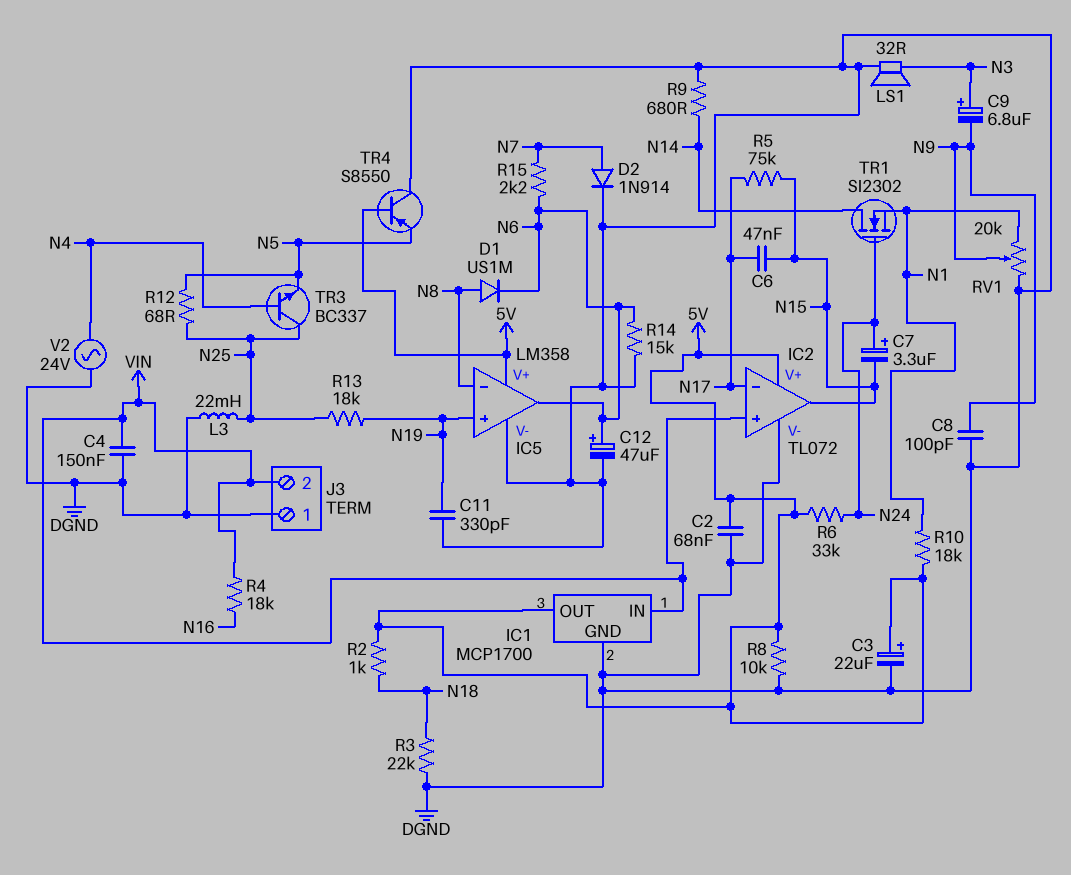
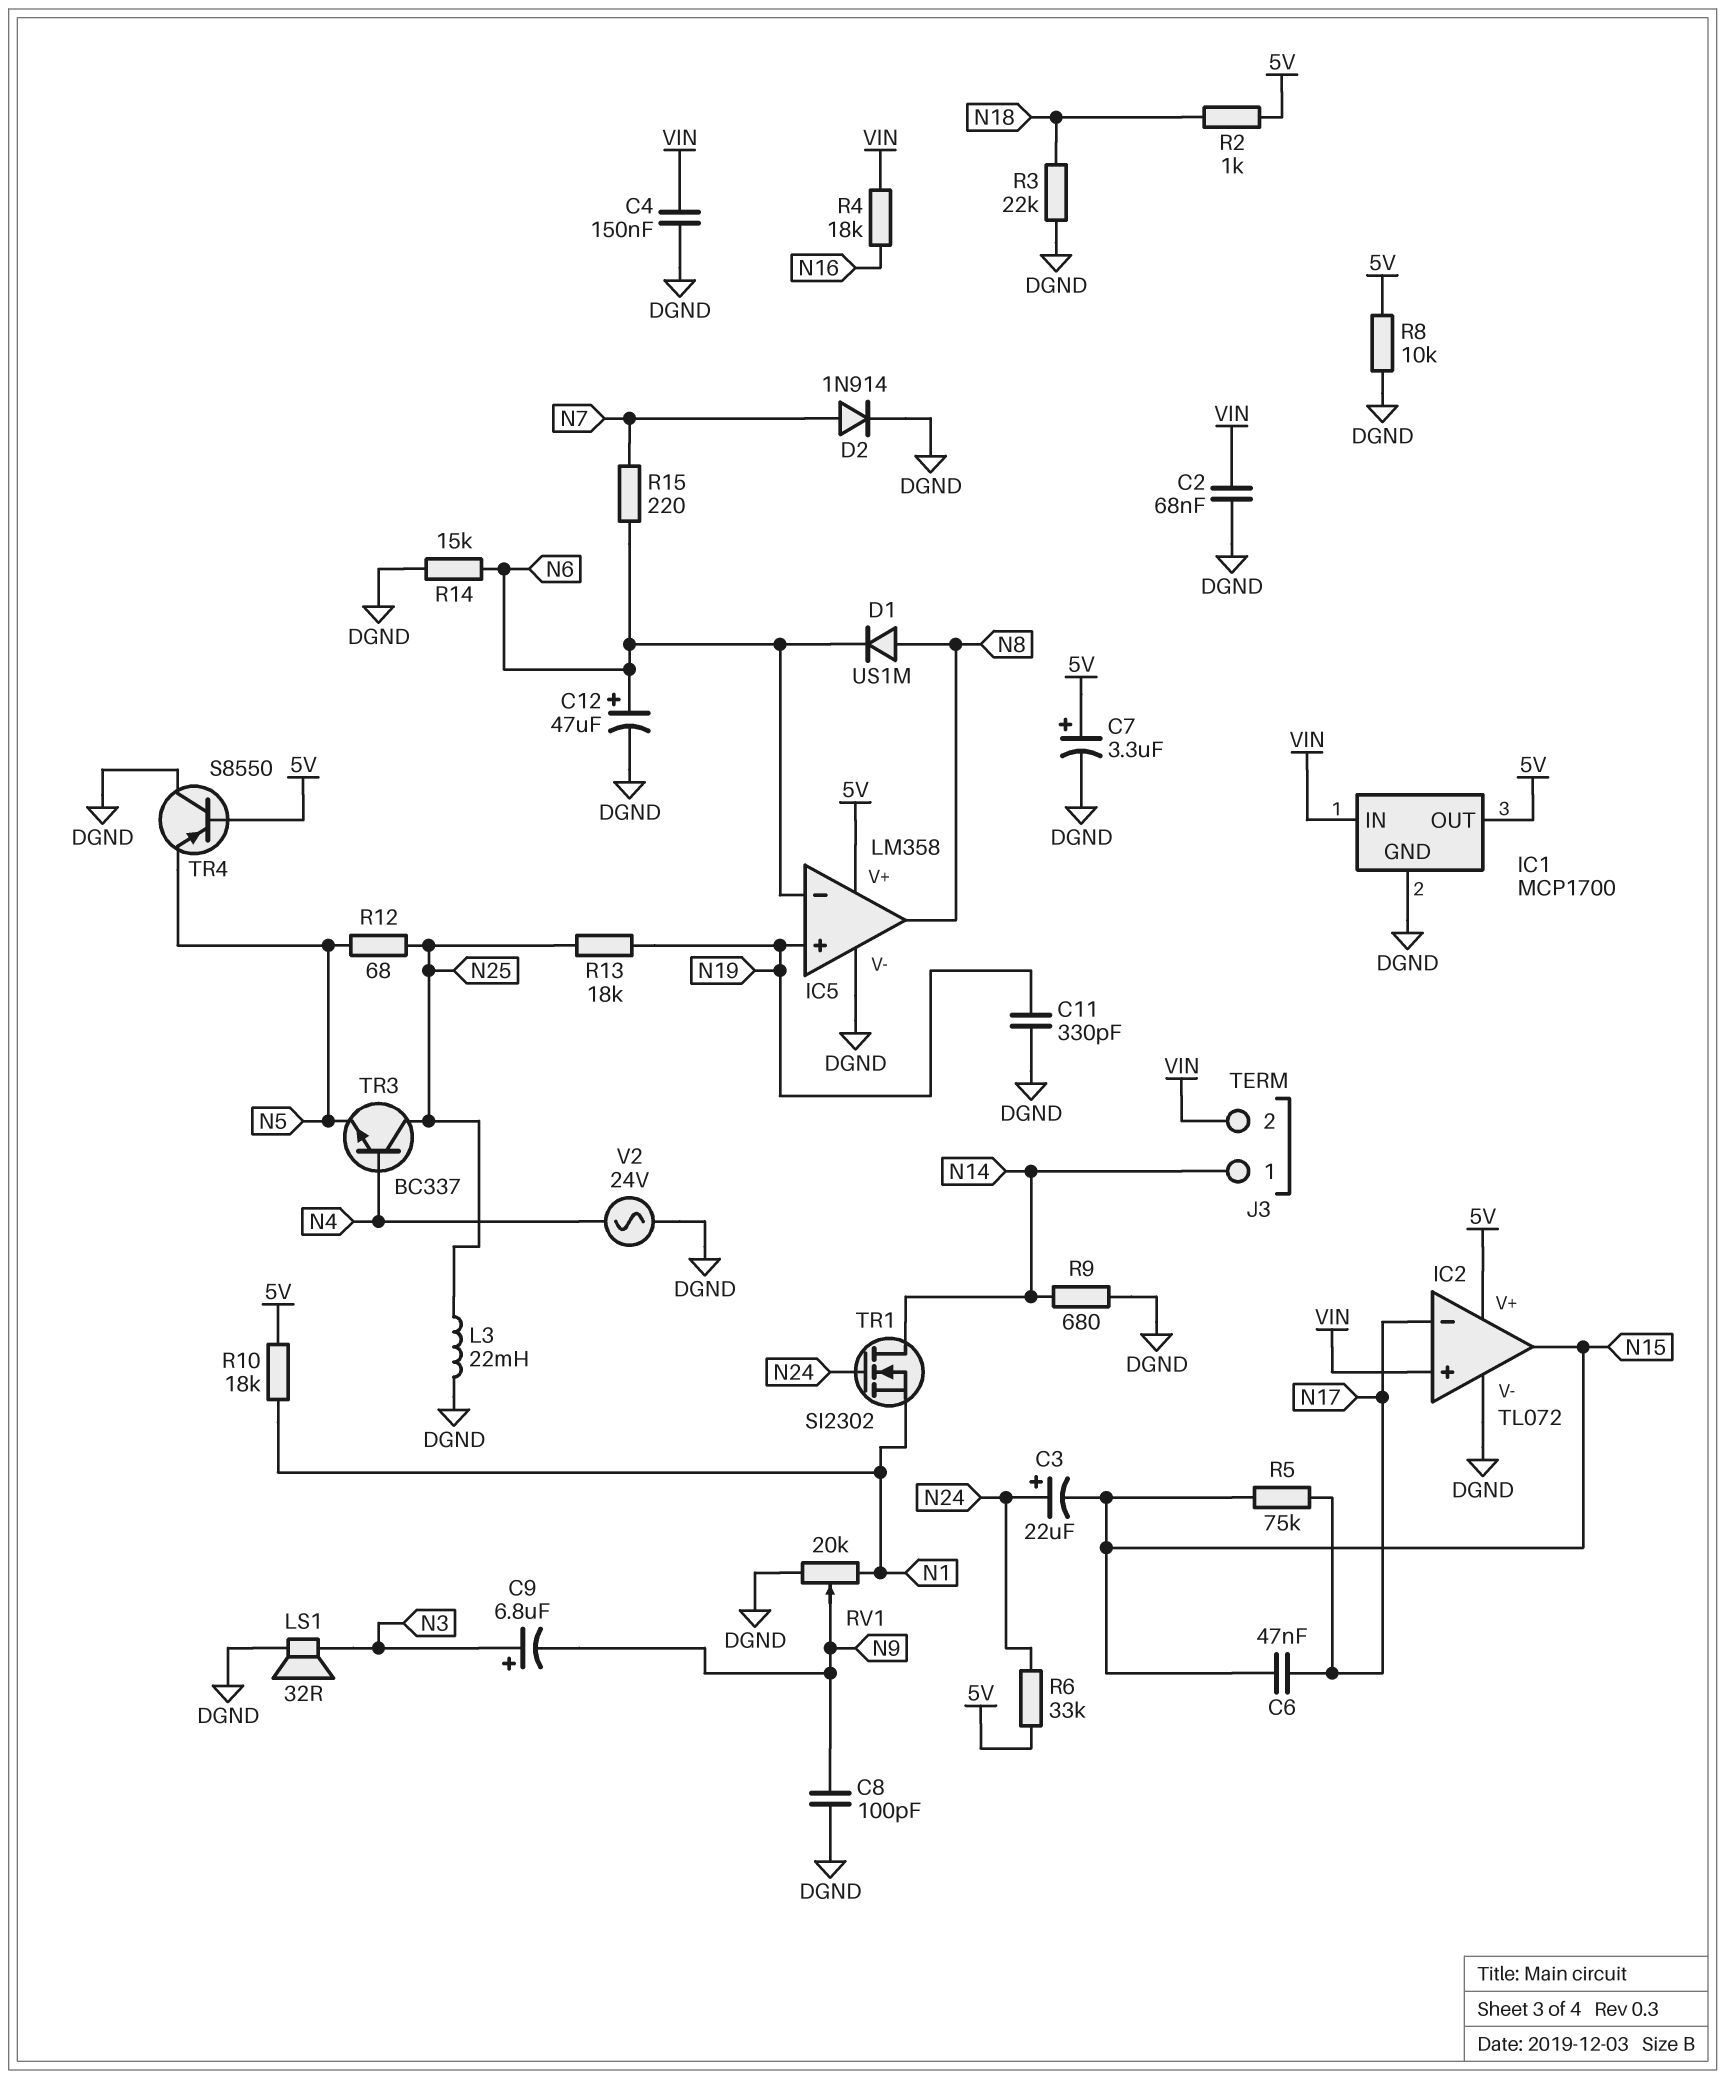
C2: 68nF (5V, DGND) -> 68nF (DGND, VIN)
C3: 22uF (plus 5V, minus DGND) -> 22uF (plus N24, minus N15)
C7: 3.3uF (plus N24, minus N15) -> 3.3uF (plus 5V, minus DGND)
IC5 pin in-: N8 -> N6
IC5 pin out: N6 -> N8
J3 pin 1: DGND -> N14
R15: 2.2k (N6, N7) -> 220 (N6, N7)

